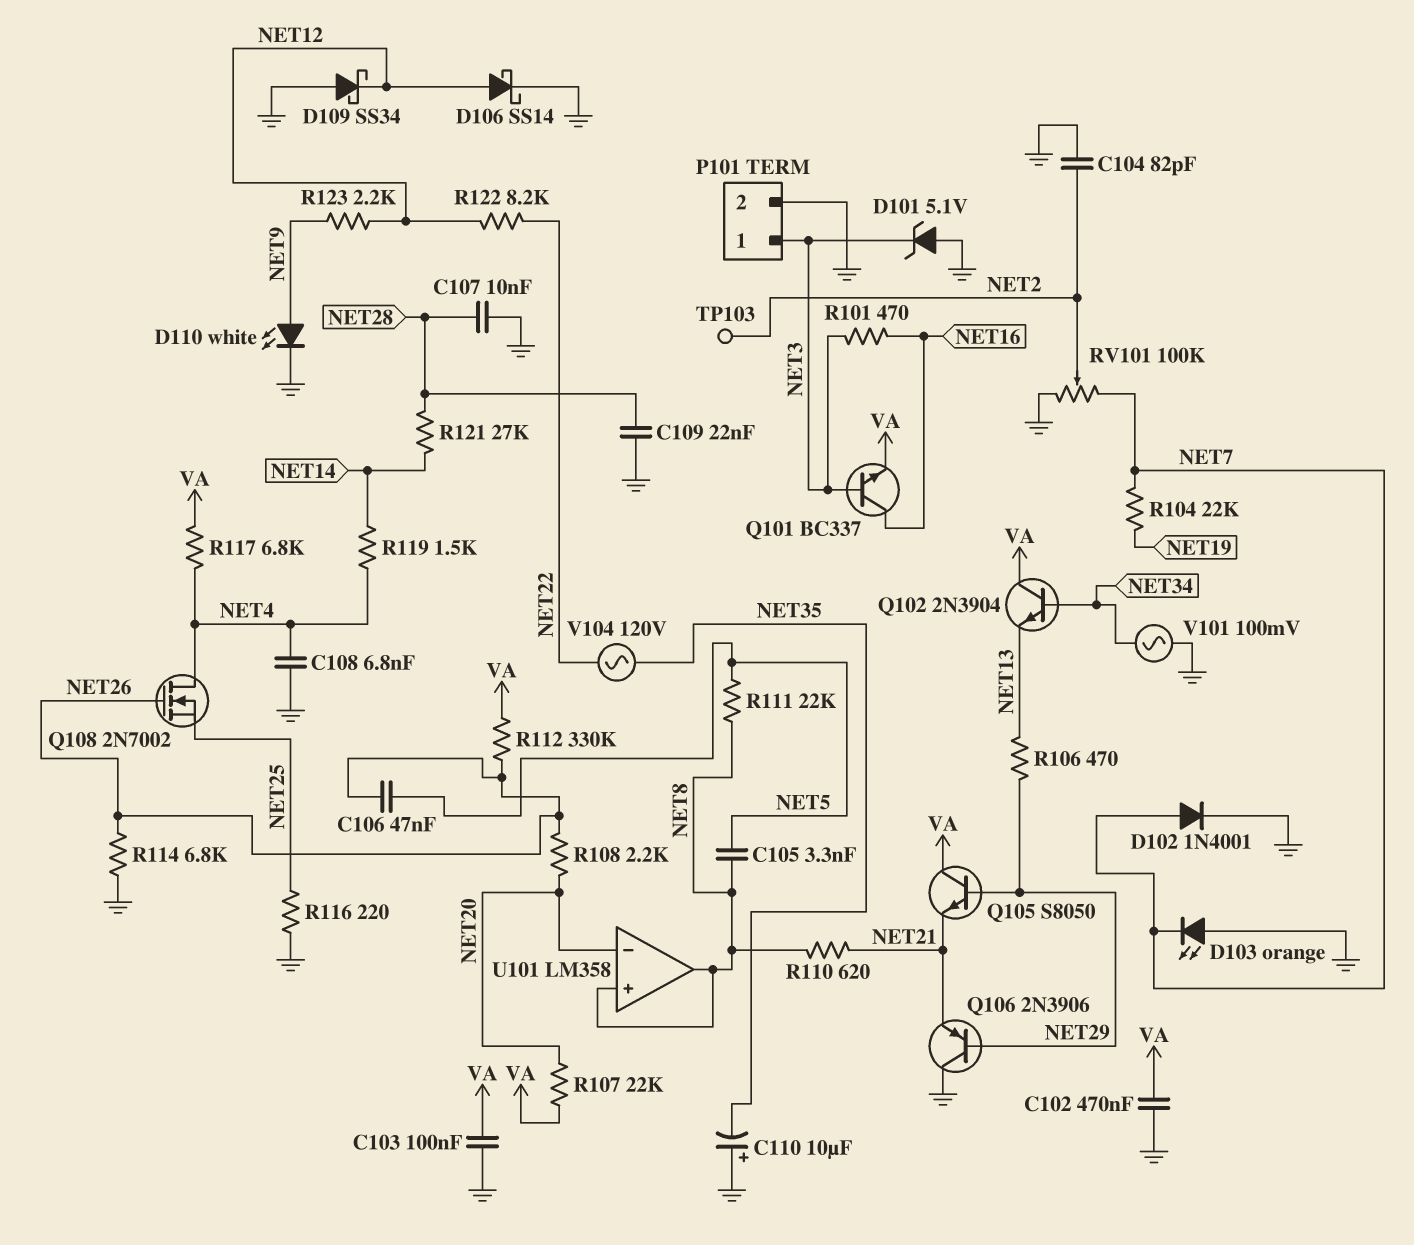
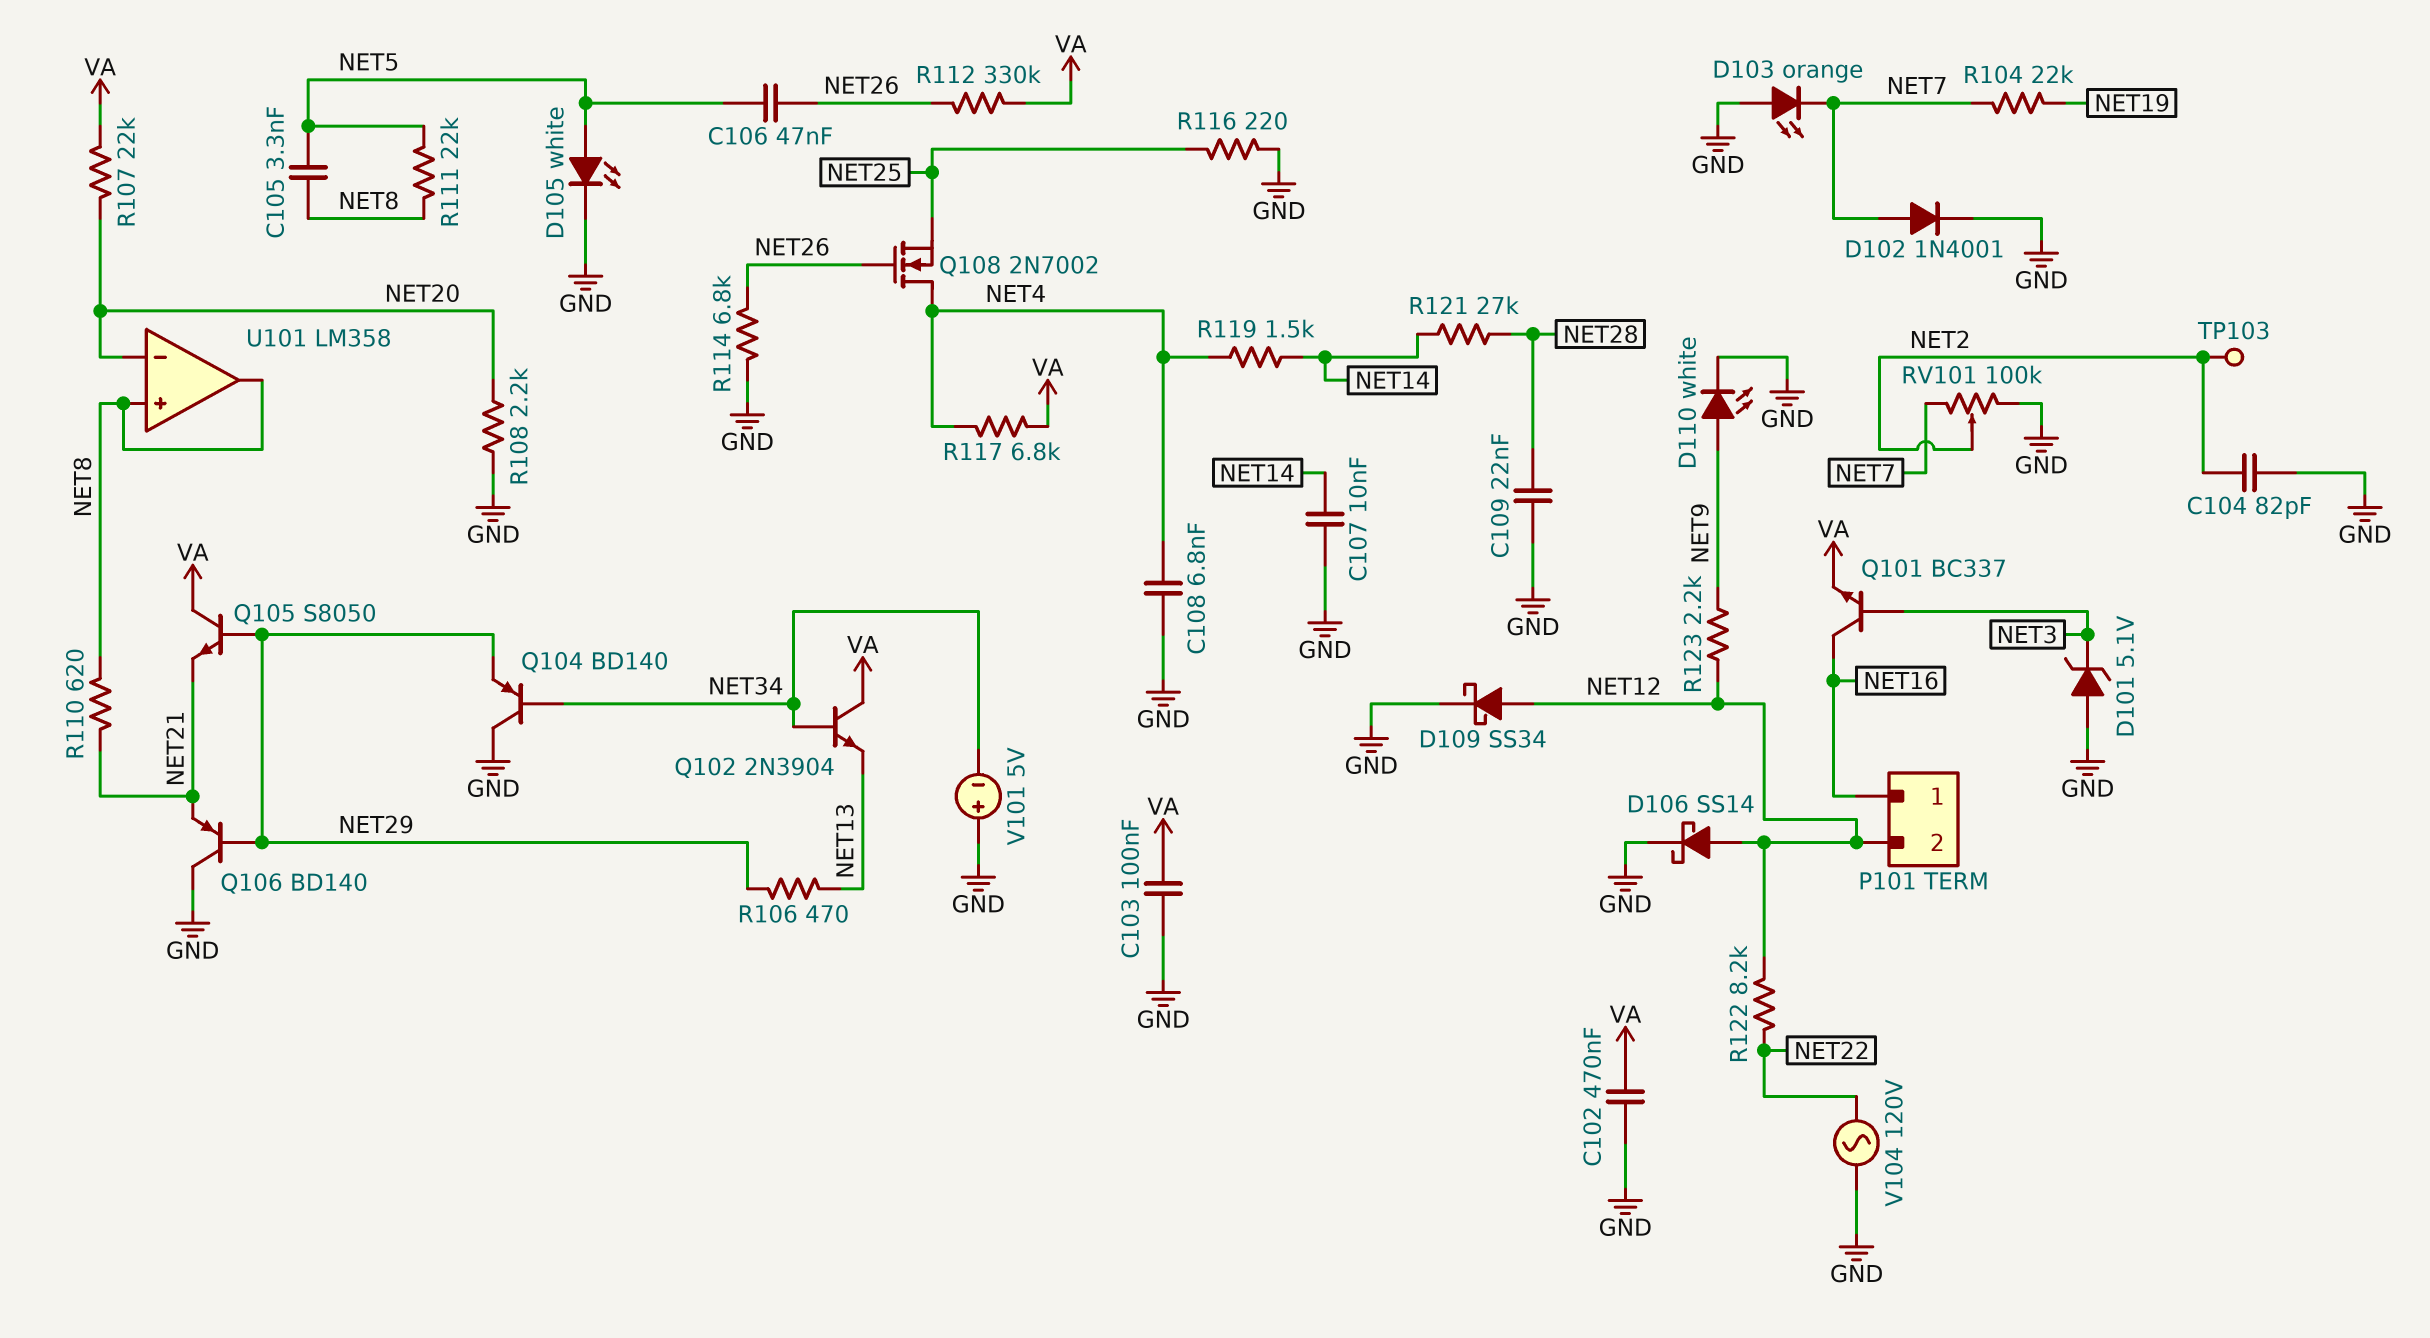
C107: 10nF (GND, NET28) -> 10nF (GND, NET14)
C110: 10uF (plus GND, minus NET35) -> none
D105: none -> LED white (A NET5, K GND)
D109: schottky SS34 (A GND, K NET12) -> schottky SS34 (A NET12, K GND)
P101 pin 1: NET3 -> NET16
P101 pin 2: GND -> NET12
Q104: none -> PNP BD140 (B NET34, C GND, E NET29)
Q106: PNP 2N3906 (B NET29, C GND, E NET21) -> PNP BD140 (B NET29, C GND, E NET21)
R101: 470 (NET3, NET16) -> none
R108: 2.2k (NET20, NET26) -> 2.2k (GND, NET20)
V101: AC 100mV (GND, NET34) -> 5V (plus GND, minus NET34)
V104: AC 120V (NET22, NET35) -> AC 120V (GND, NET22)

